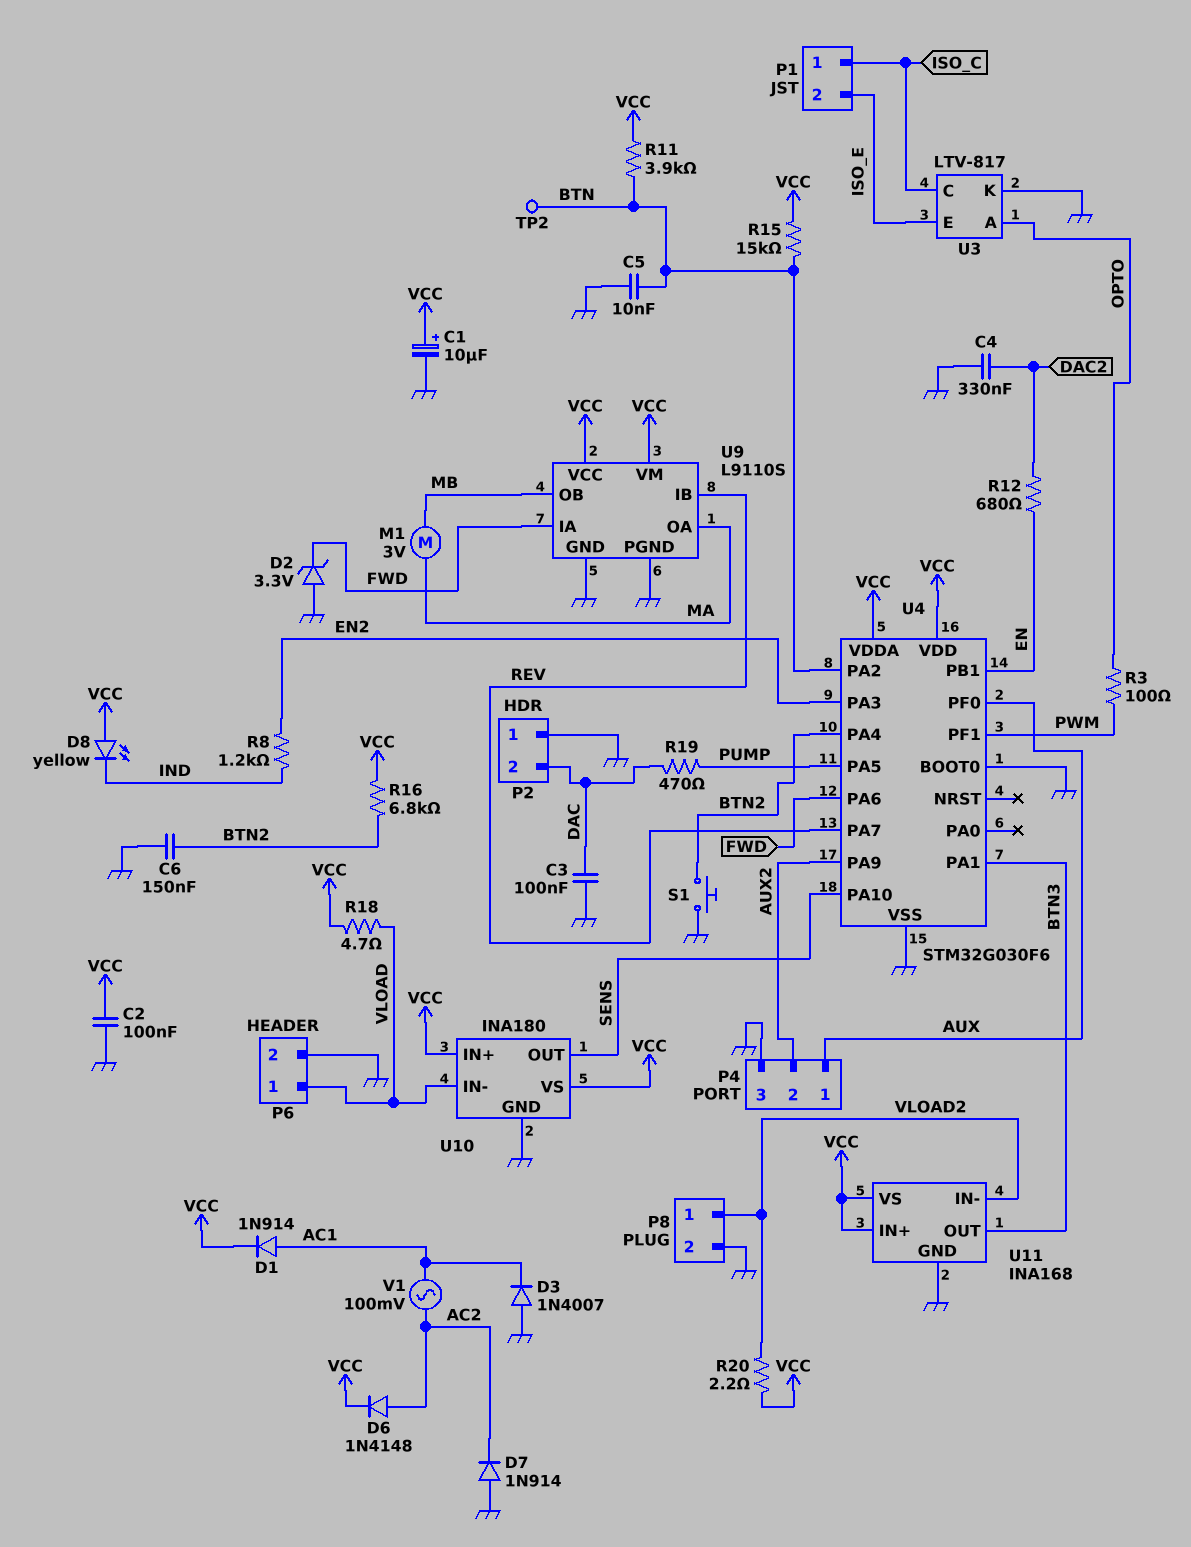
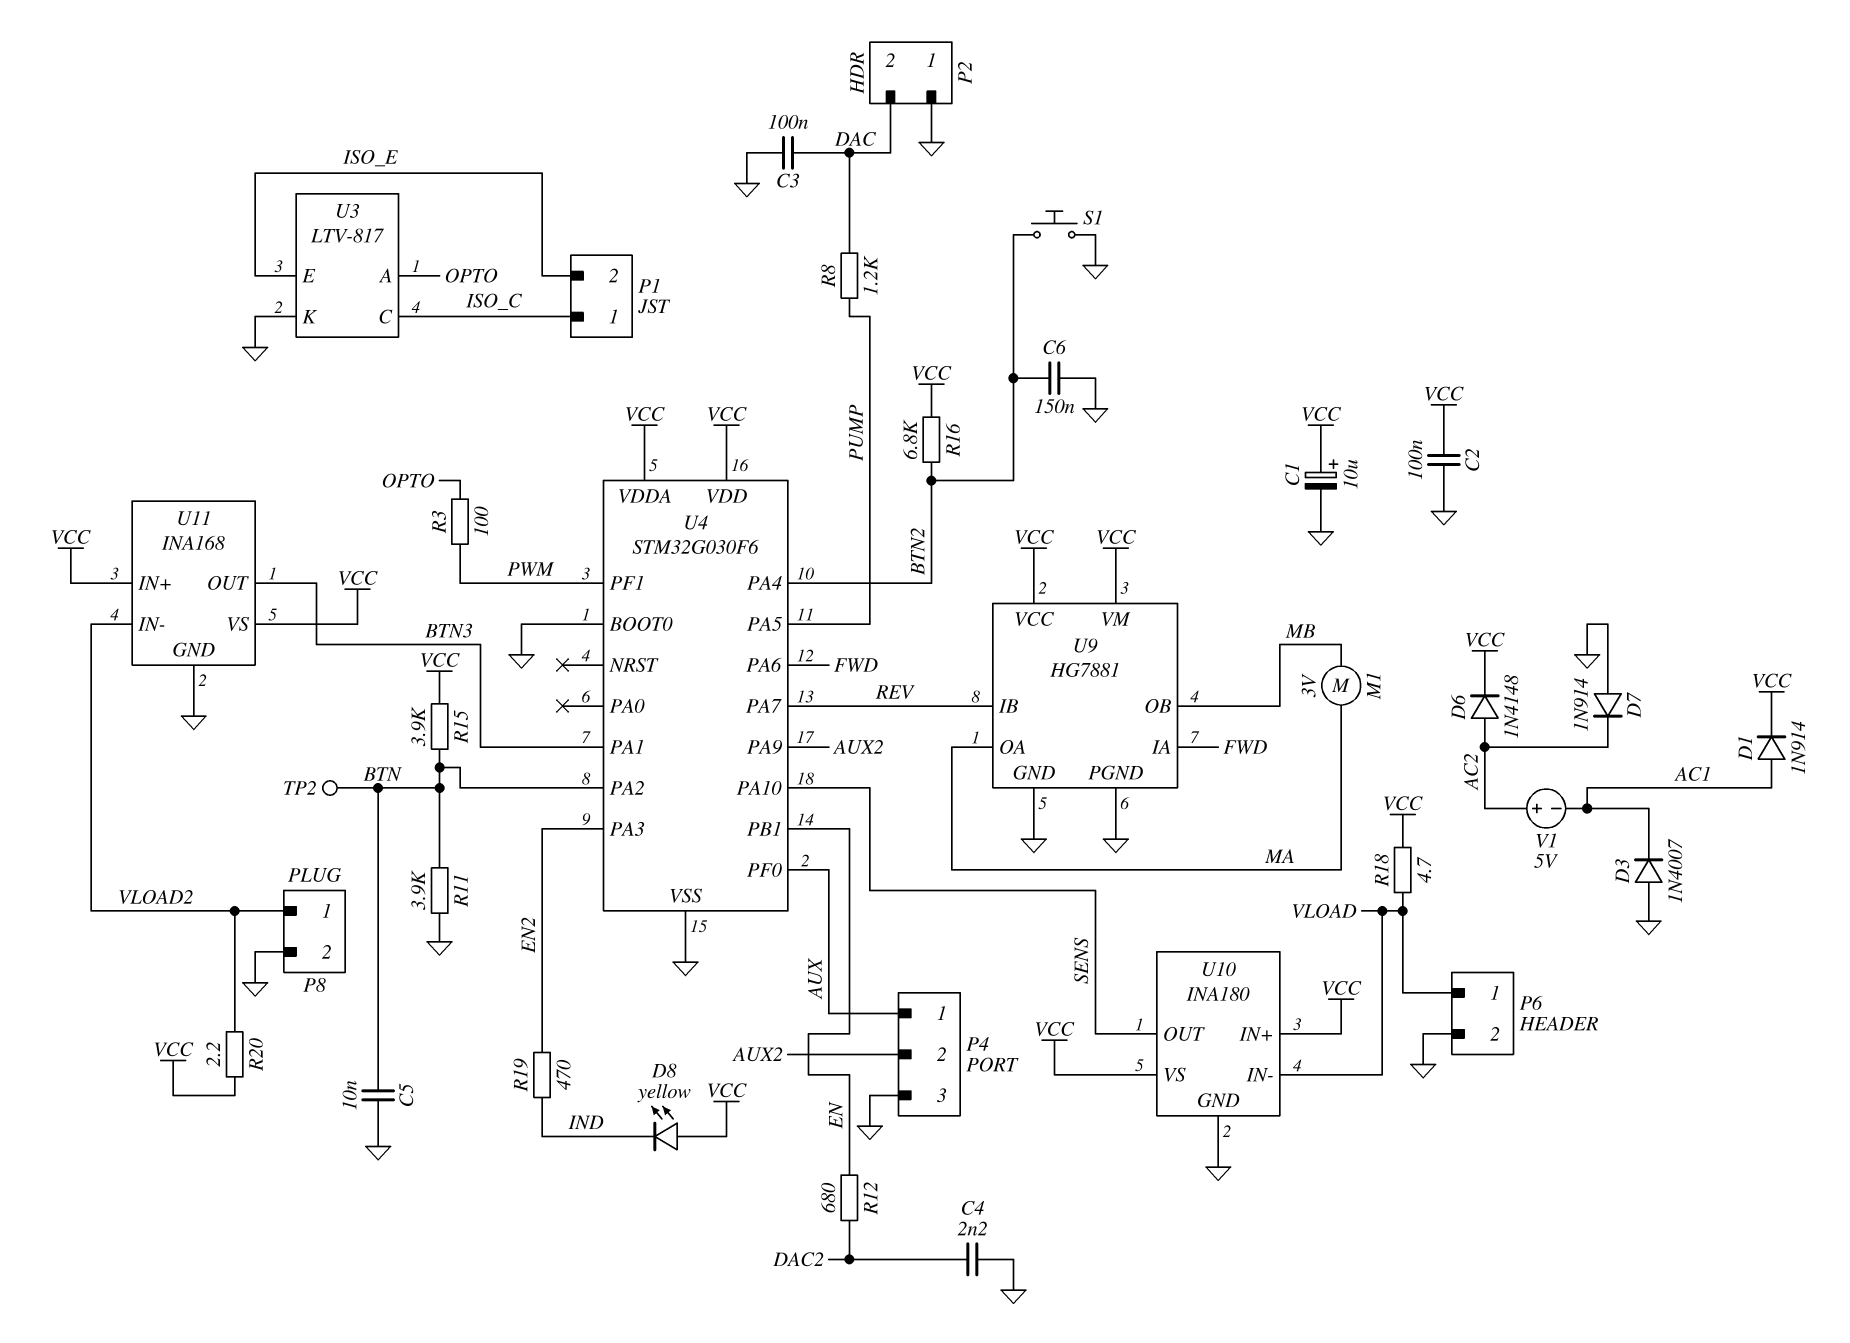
C4: 330nF (DAC2, GND) -> 2.2nF (DAC2, GND)
D2: zener 3.3V (A GND, K FWD) -> none
R8: 1.2k (EN2, IND) -> 1.2k (DAC, PUMP)
R11: 3.9k (BTN, VCC) -> 3.9k (BTN, GND)
R15: 15k (BTN, VCC) -> 3.9k (BTN, VCC)
R19: 470 (DAC, PUMP) -> 470 (EN2, IND)
U9: L9110S -> HG7881
V1: AC 100mV (AC1, AC2) -> 5V (plus AC2, minus AC1)

